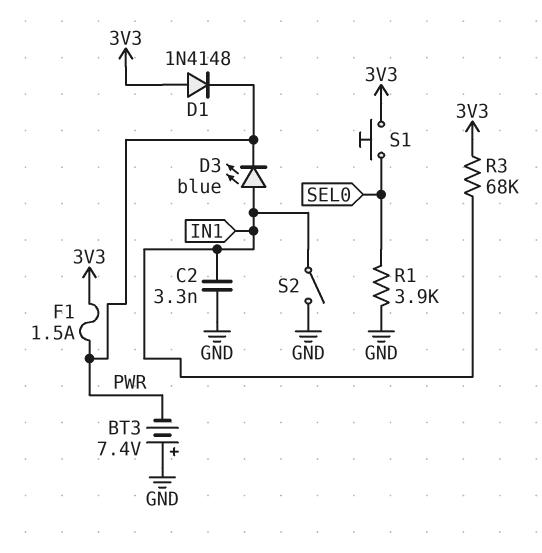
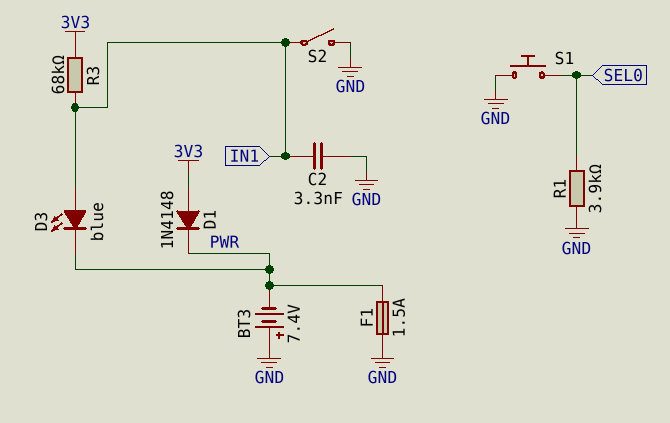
F1: 1.5A (3V3, PWR) -> 1.5A (GND, PWR)
S1: button (3V3, SEL0) -> button (GND, SEL0)

